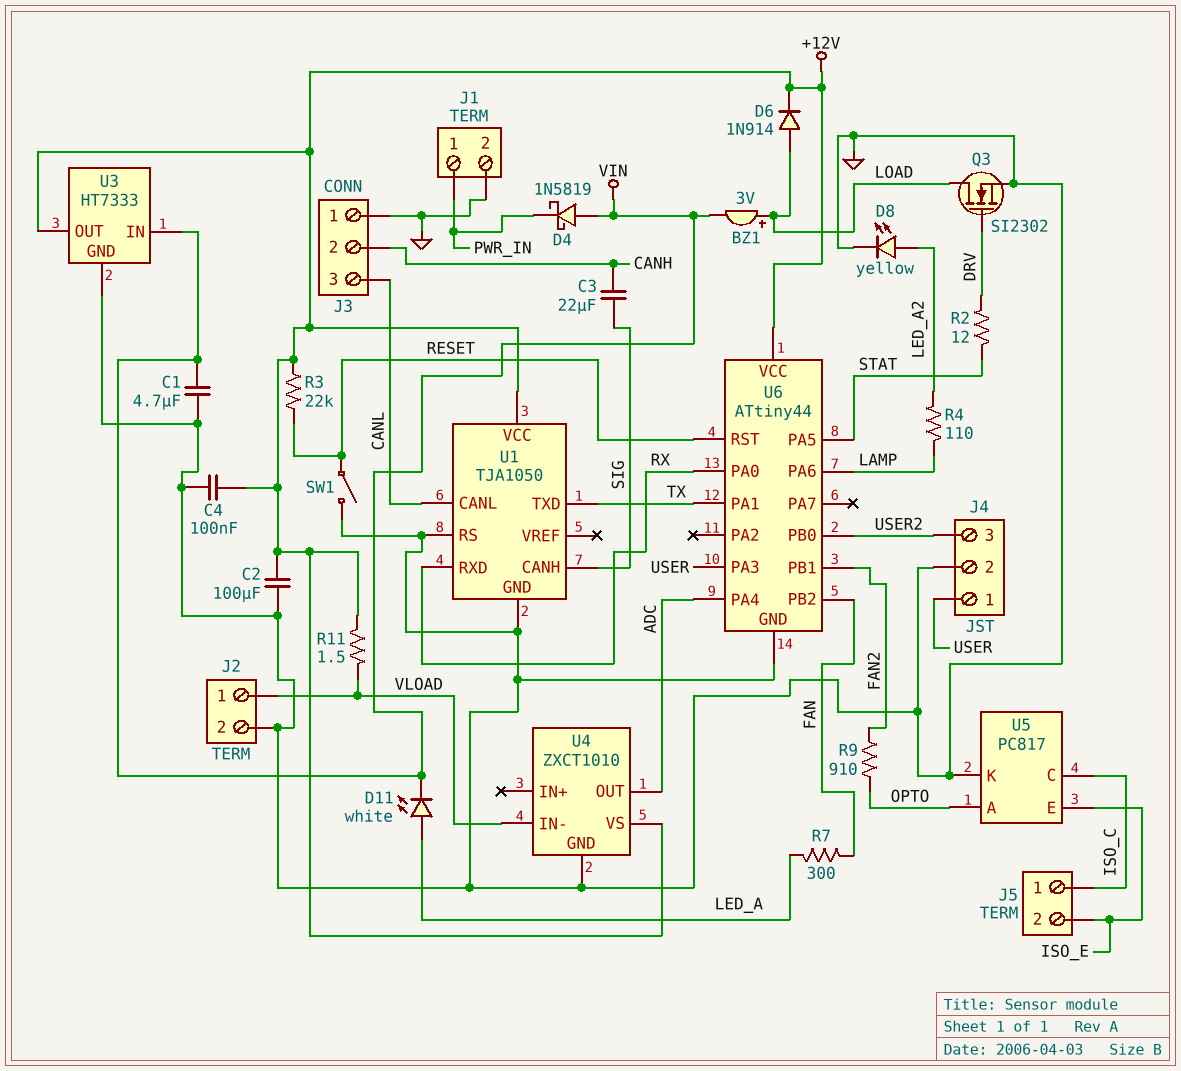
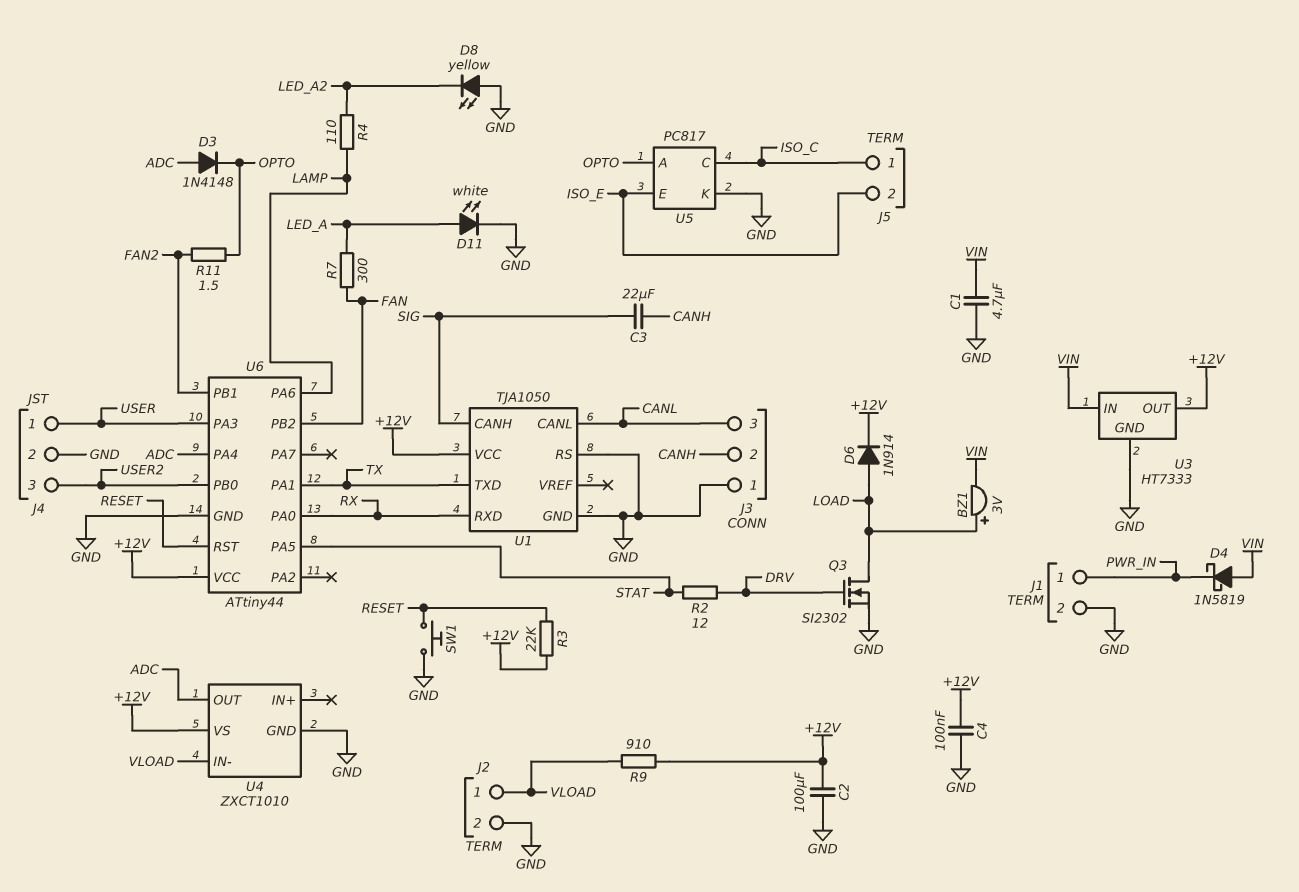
D3: none -> diode 1N4148 (A ADC, K OPTO)
D8: LED yellow (A LED_A2, K GND) -> LED yellow (A GND, K LED_A2)
D11: LED white (A LED_A, K VIN) -> LED white (A LED_A, K GND)
R9: 910 (FAN2, OPTO) -> 910 (+12V, VLOAD)
R11: 1.5 (+12V, VLOAD) -> 1.5 (FAN2, OPTO)
SW1: switch (GND, RESET) -> button (GND, RESET)

